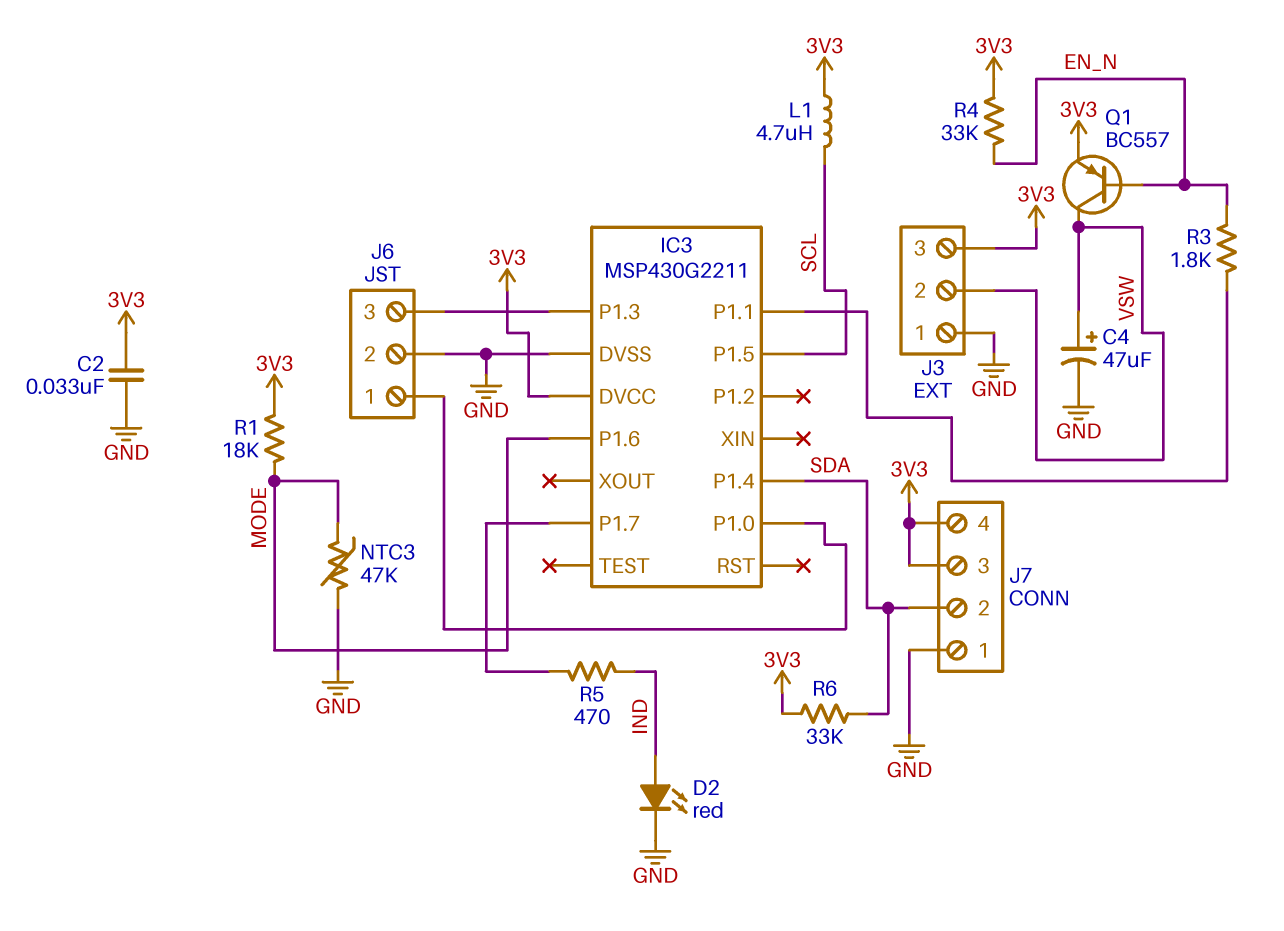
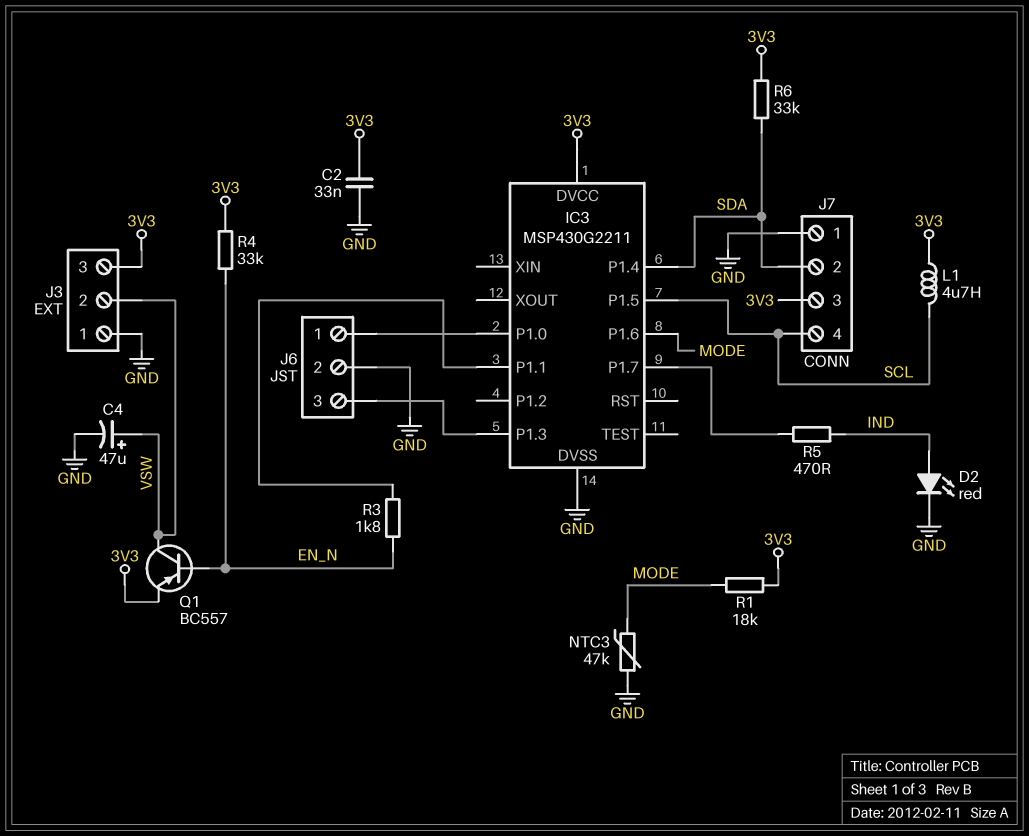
J7 pin 4: 3V3 -> SCL

